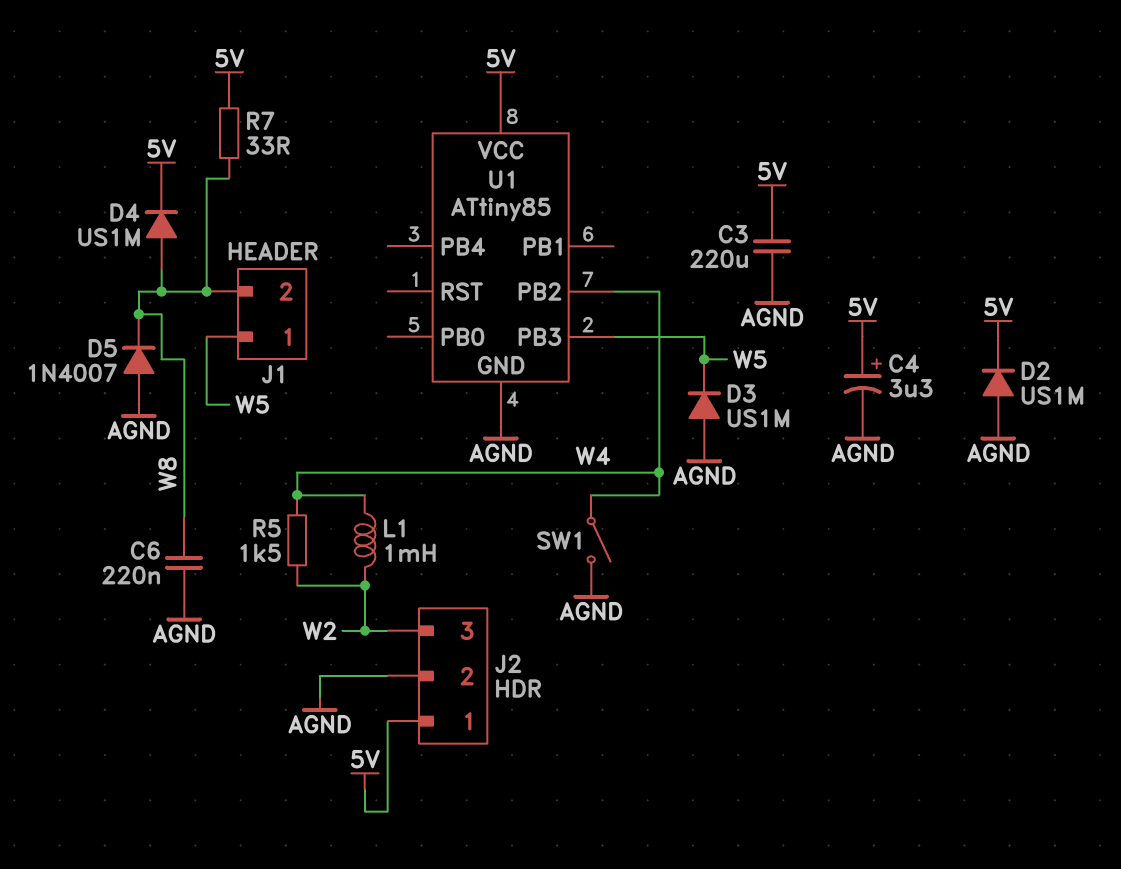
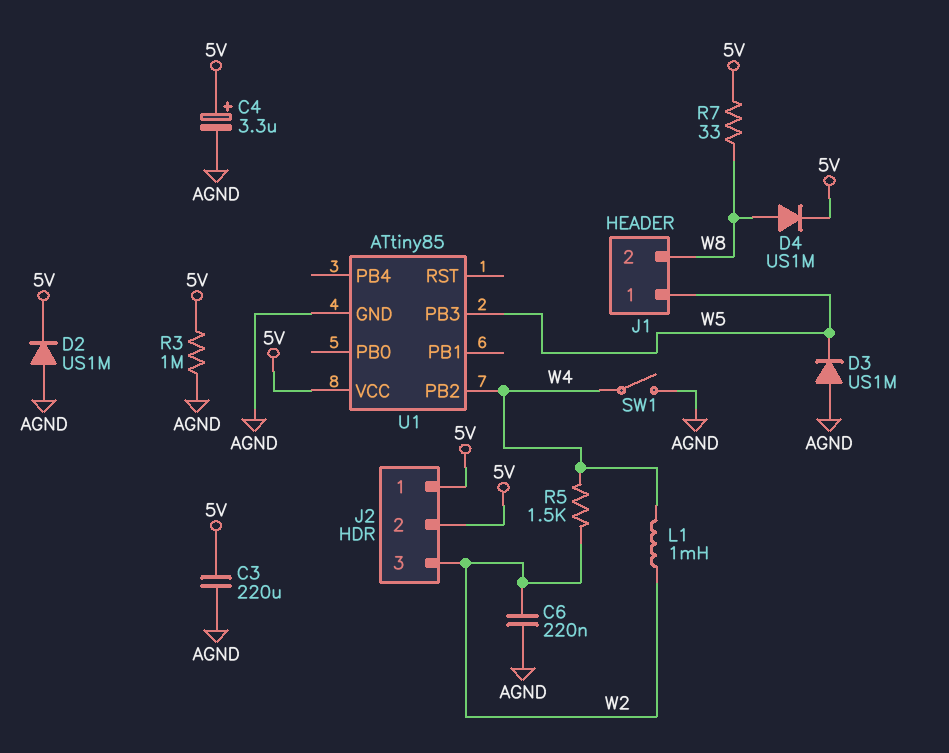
C6: 220nF (AGND, W8) -> 220nF (AGND, W2)
D5: diode 1N4007 (A AGND, K W8) -> none
J2 pin 2: AGND -> 5V
R3: none -> 1M (5V, AGND)

